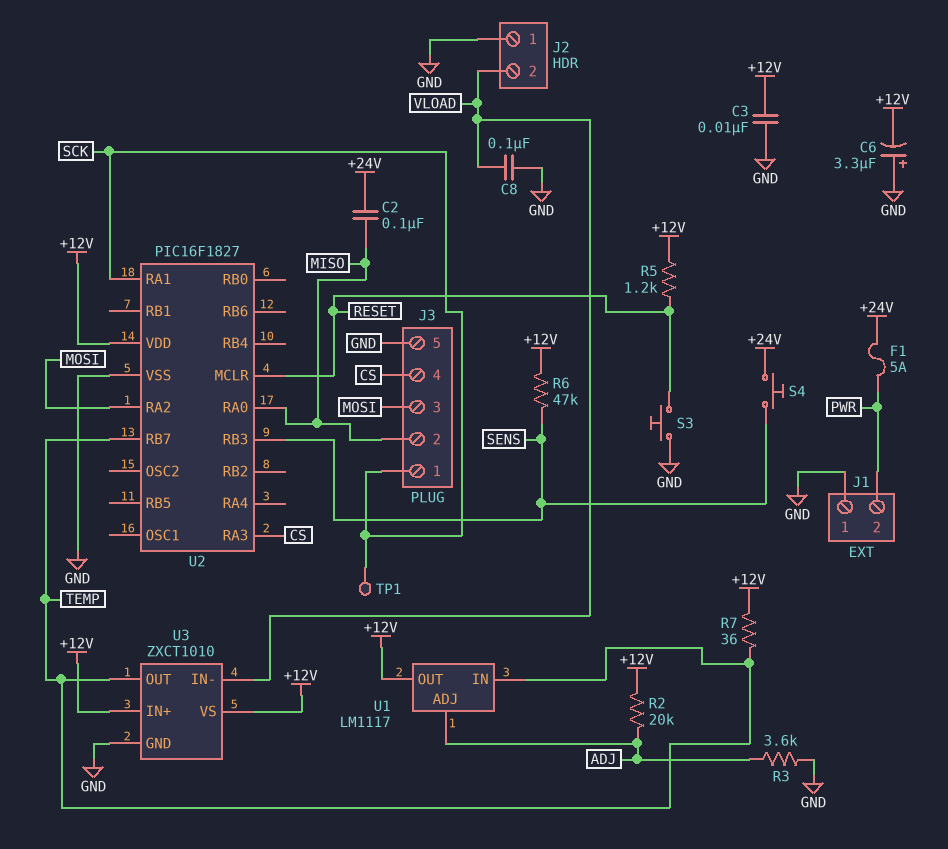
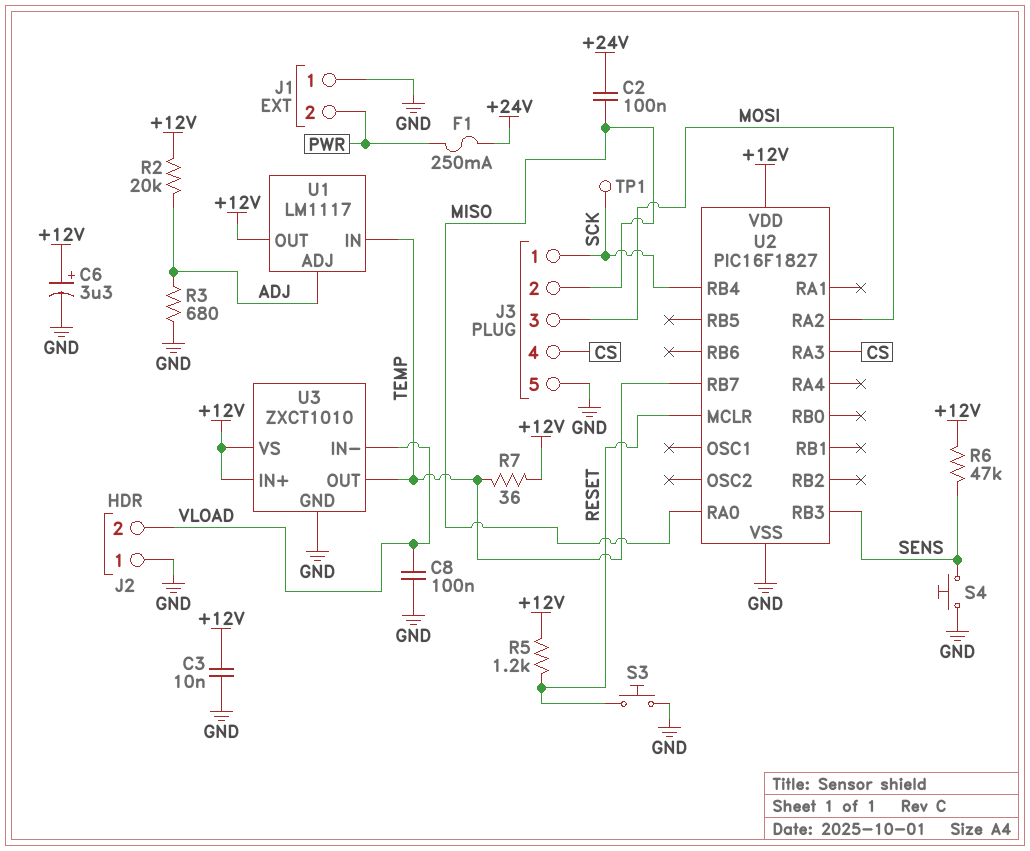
C6: 3.3uF (plus GND, minus +12V) -> 3.3uF (plus +12V, minus GND)
F1: 5A (+24V, PWR) -> 250mA (+24V, PWR)
R3: 3.6k (ADJ, GND) -> 680 (ADJ, GND)
S4: button (+24V, SENS) -> button (GND, SENS)
U2 pin RA1: SCK -> none
U2 pin RB4: none -> SCK

